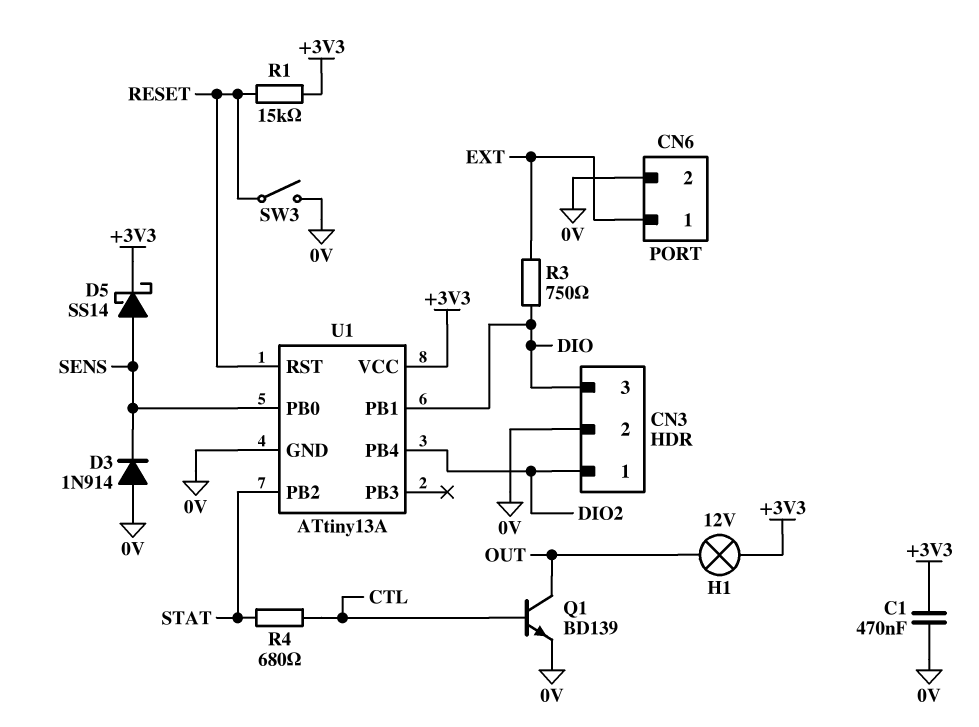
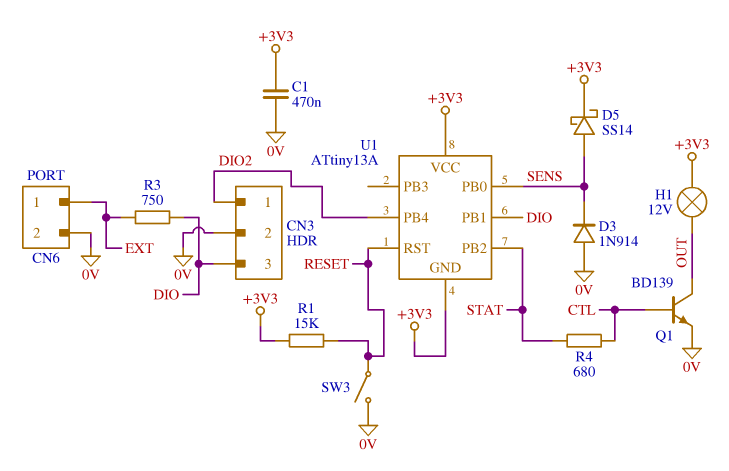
U1 pin GND: 0V -> +3V3

